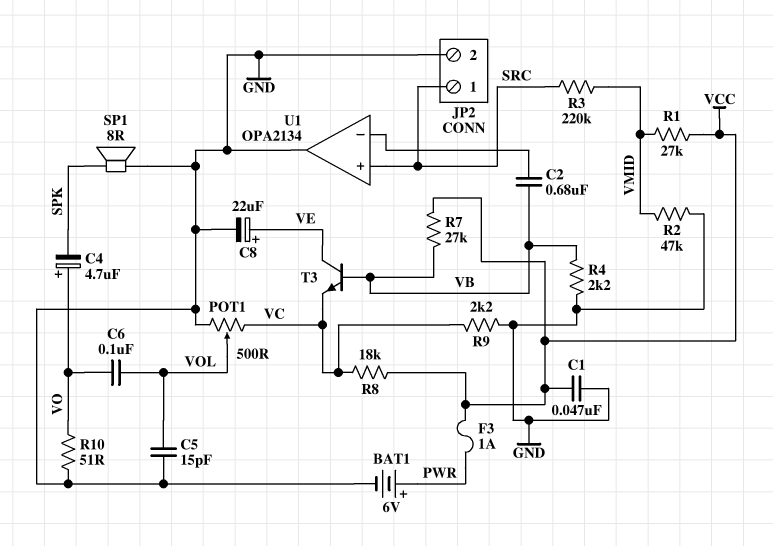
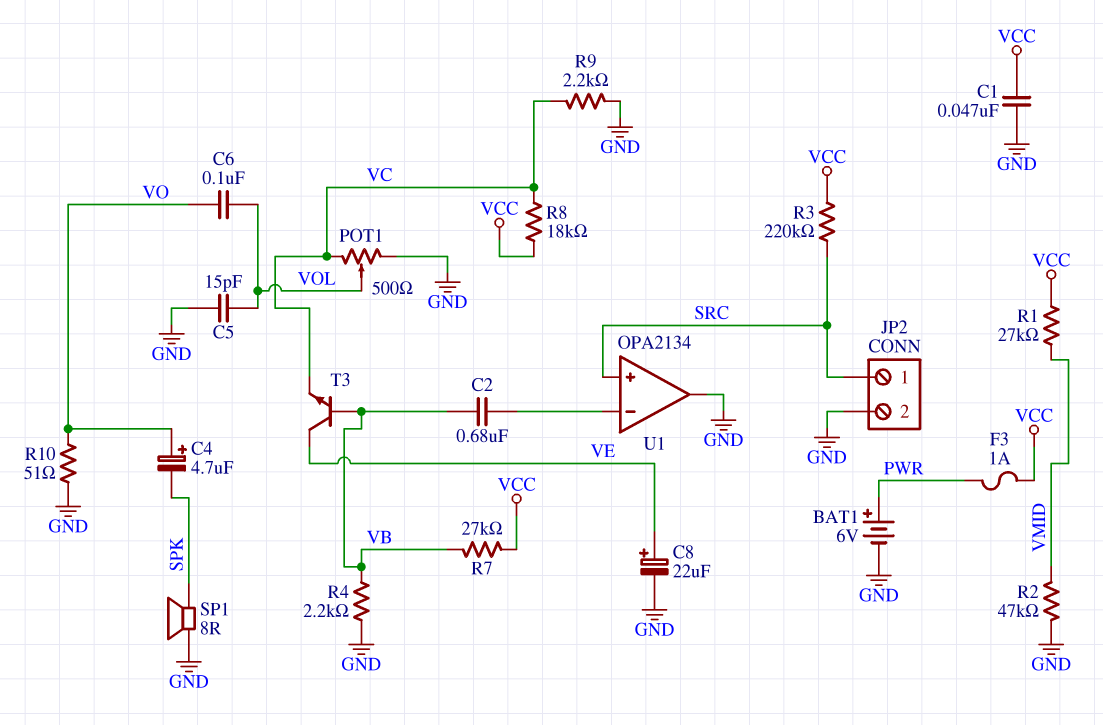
R3: 220k (SRC, VMID) -> 220k (SRC, VCC)

